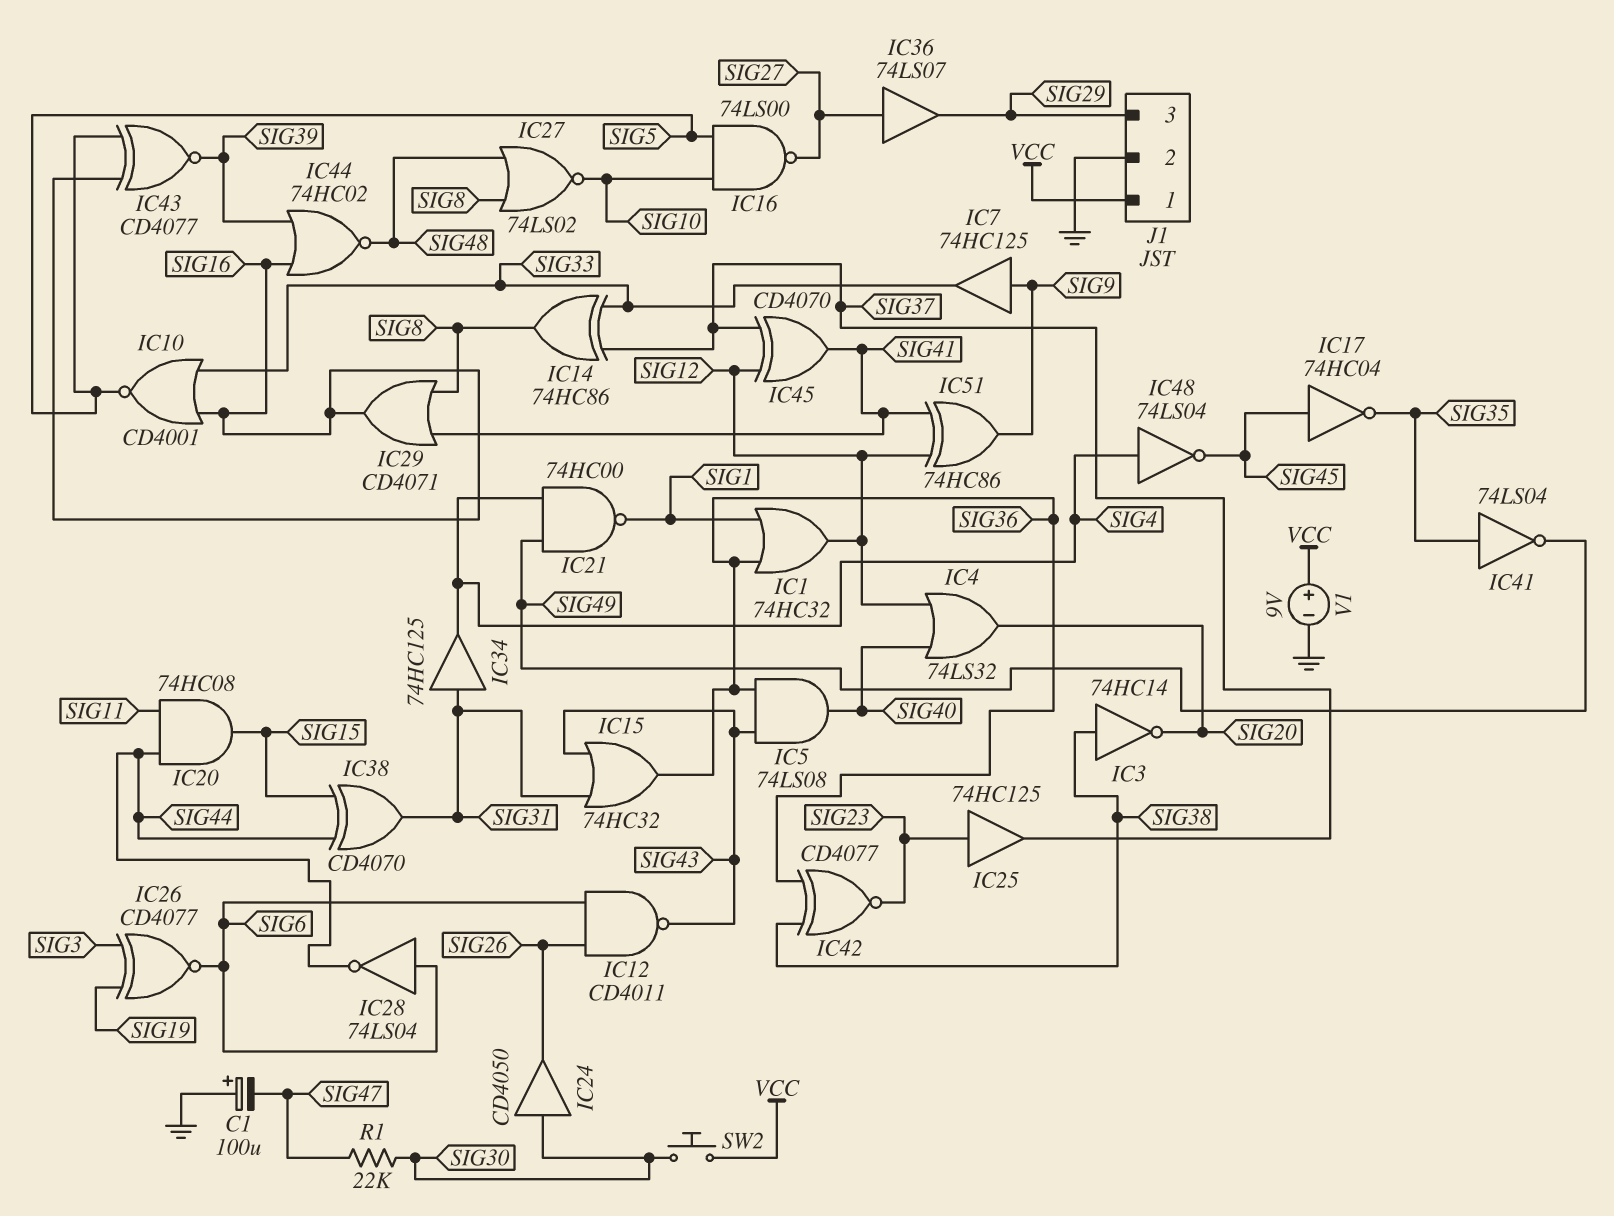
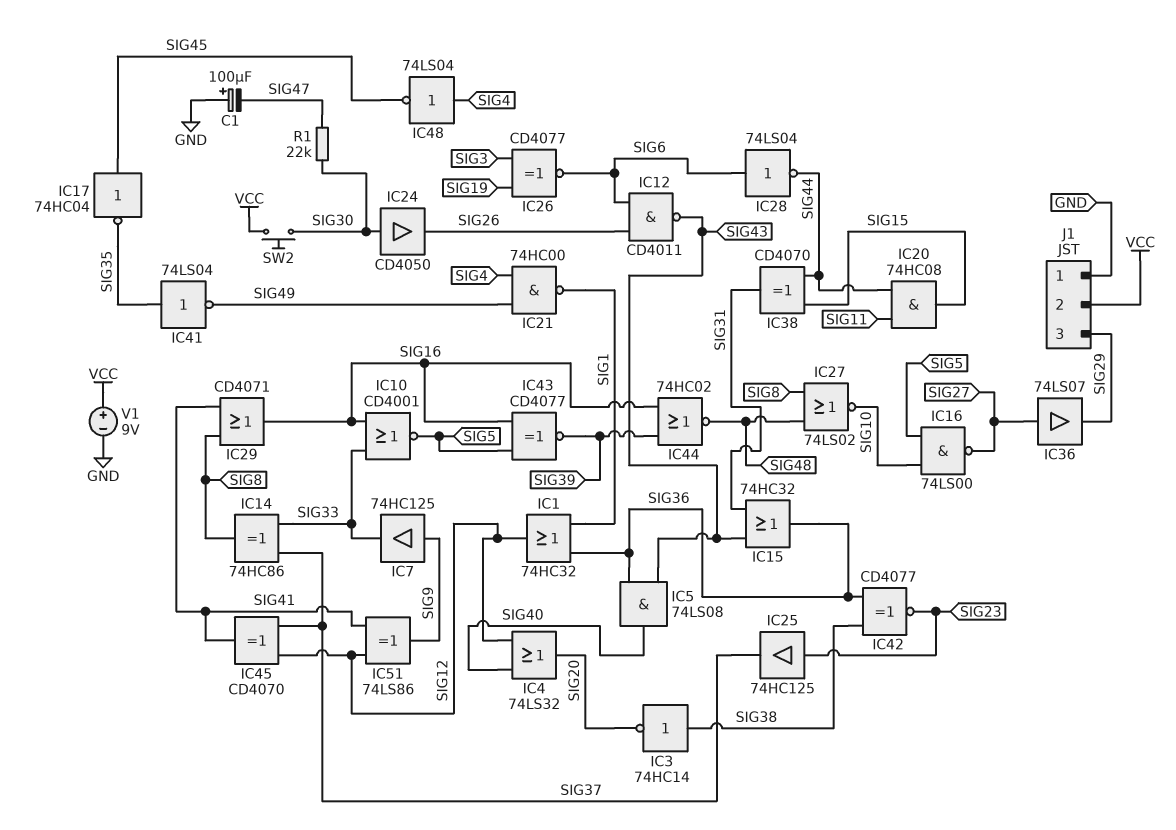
IC34: buffer 74HC125 (in SIG31, out SIG4) -> none
IC51: XOR 74HC86 (in SIG12, in SIG41, out SIG9) -> XOR 74LS86 (in SIG12, in SIG41, out SIG9)
J1 pin 1: VCC -> GND
J1 pin 2: GND -> VCC

